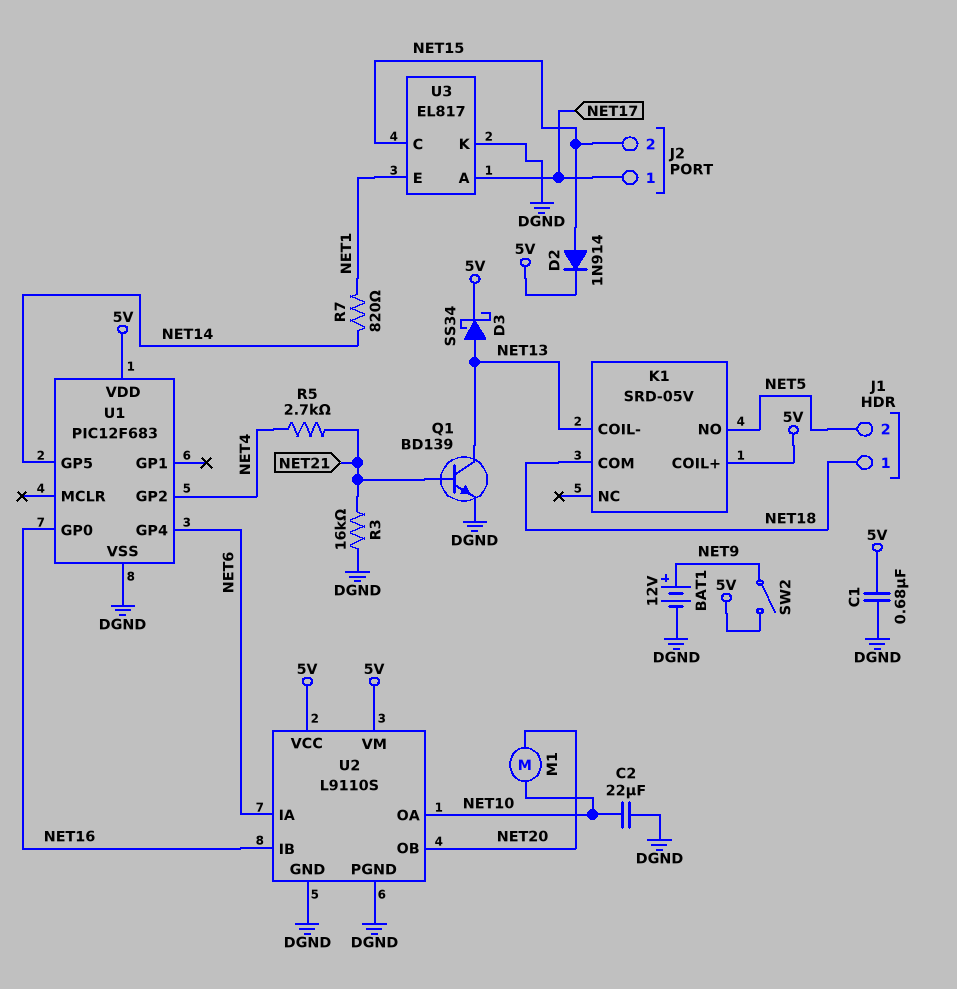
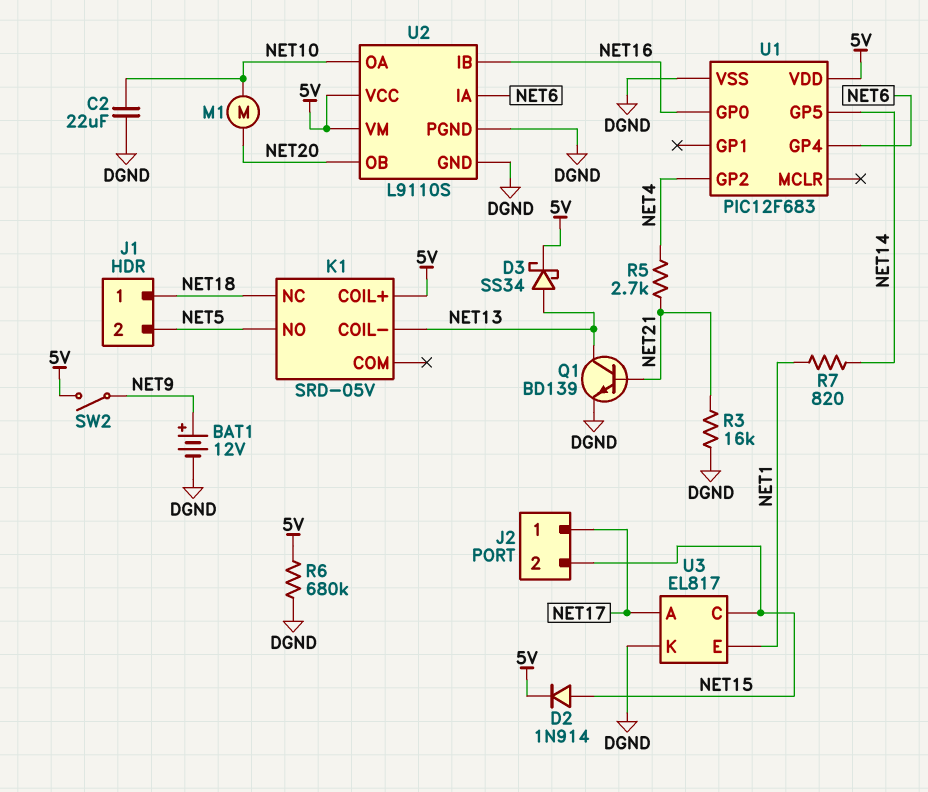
C1: 680nF (5V, DGND) -> none
K1 pin COM: NET18 -> none
K1 pin NC: none -> NET18
R6: none -> 680k (5V, DGND)

